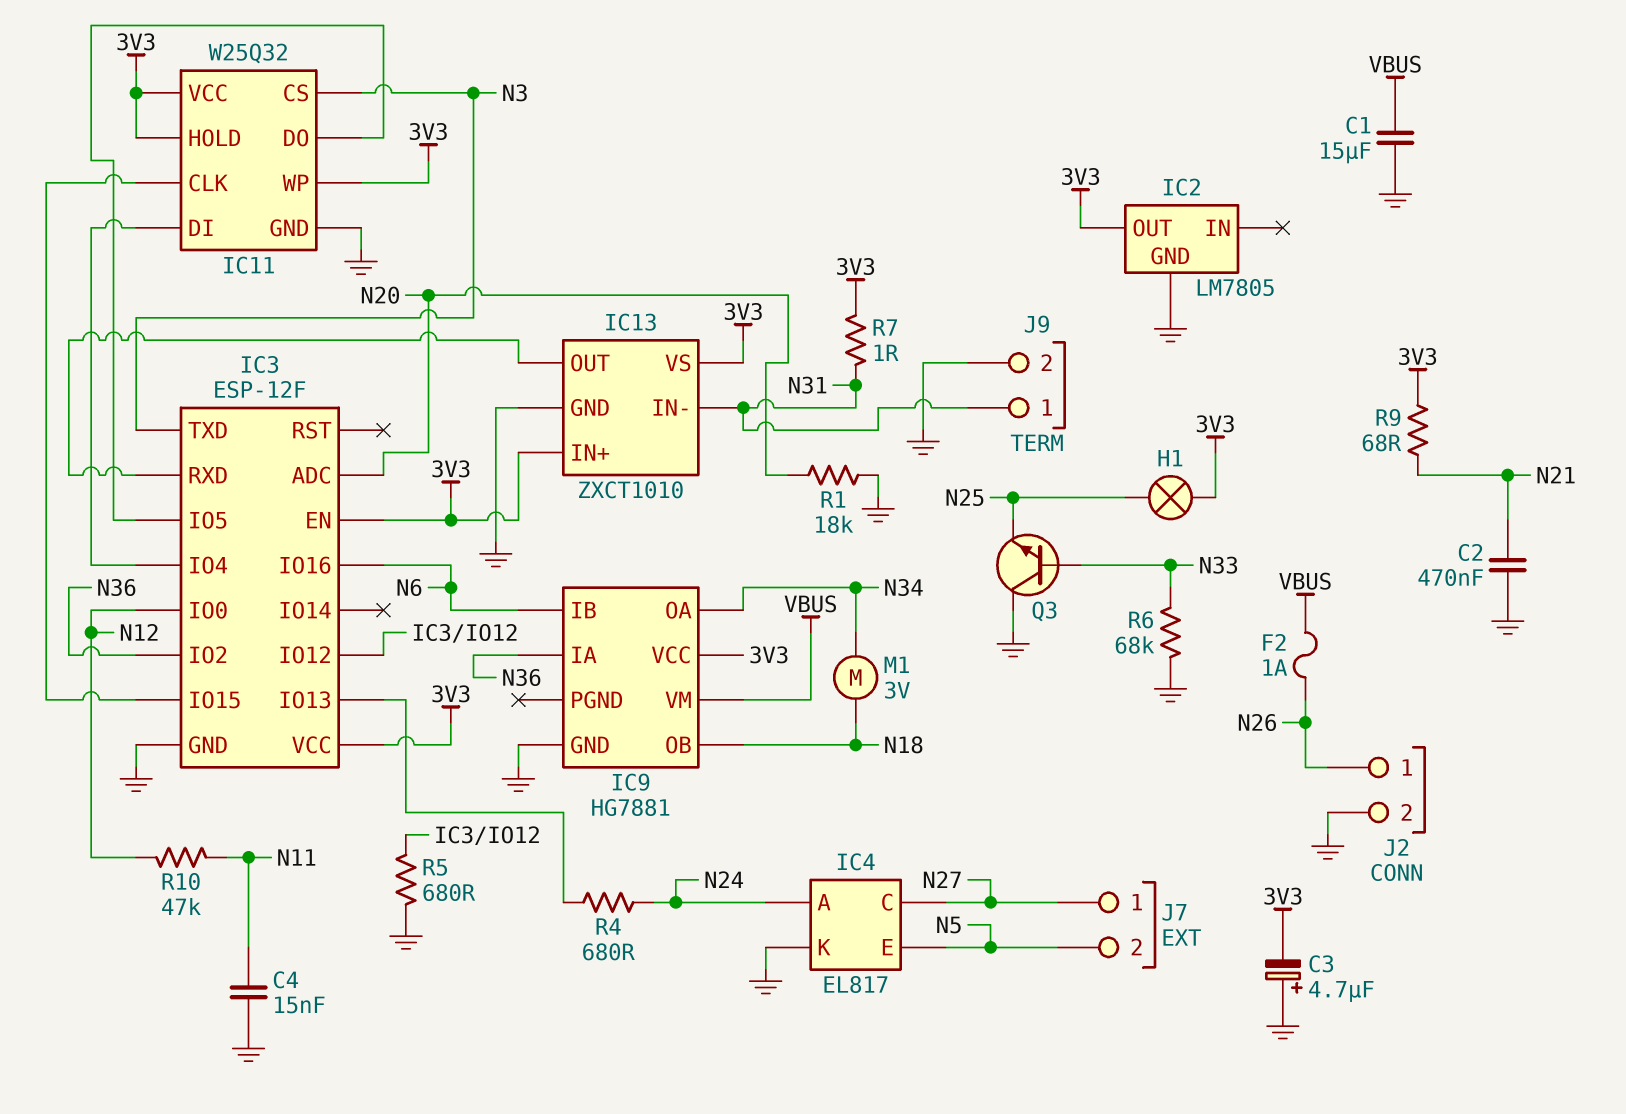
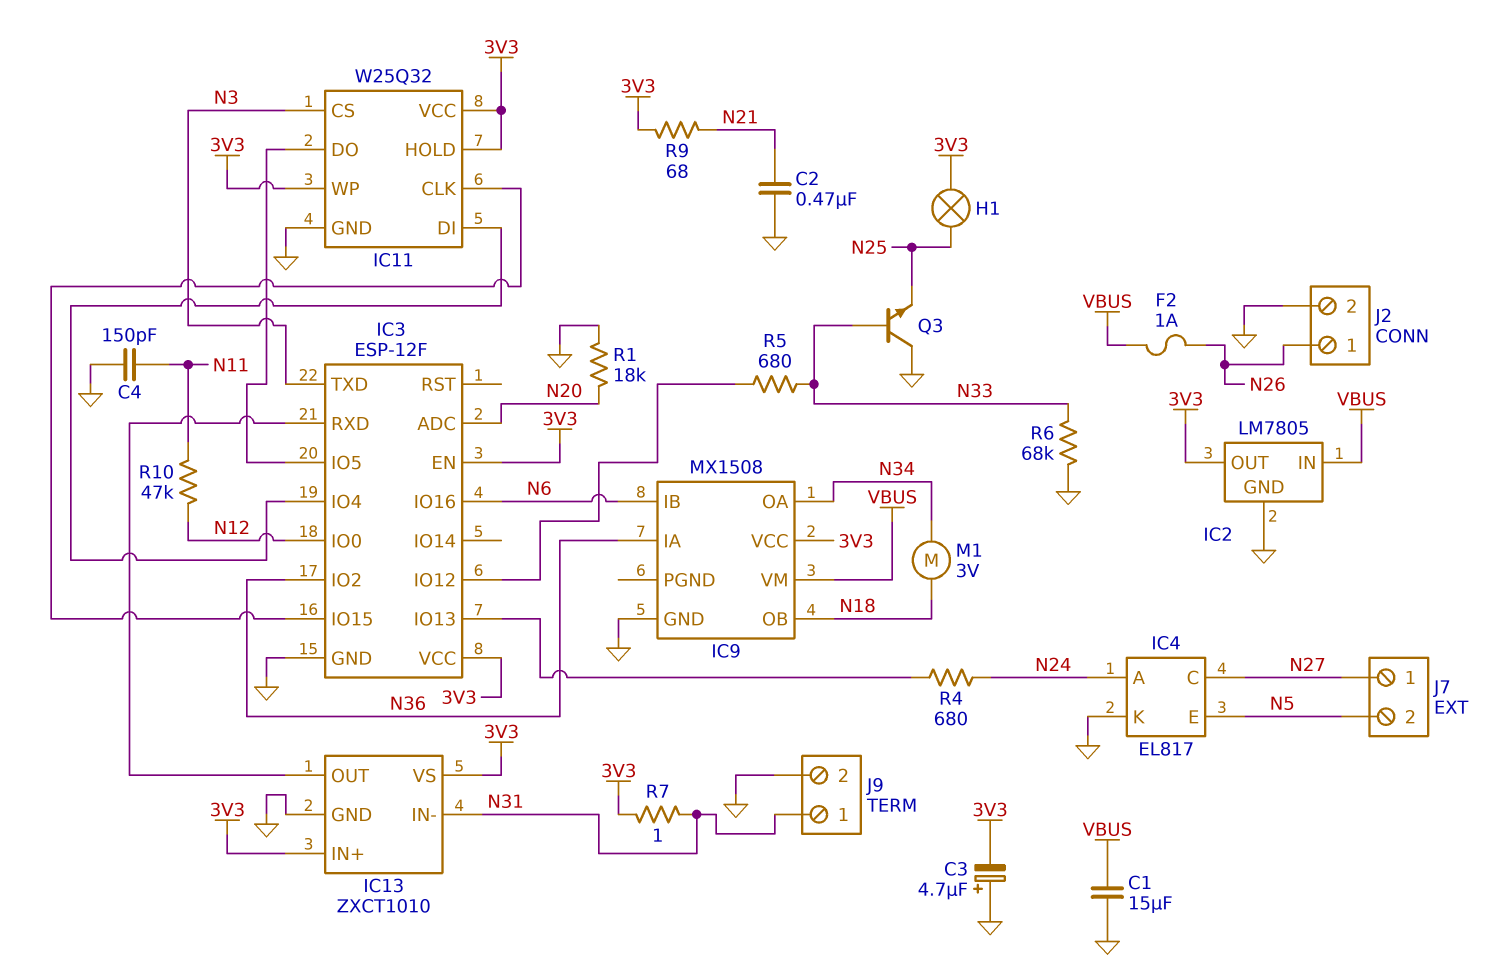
C4: 15nF (GND, N11) -> 150pF (GND, N11)
IC2 pin IN: none -> VBUS
IC9: HG7881 -> MX1508
R5: 680 (GND, IC3/IO12) -> 680 (IC3/IO12, N33)

